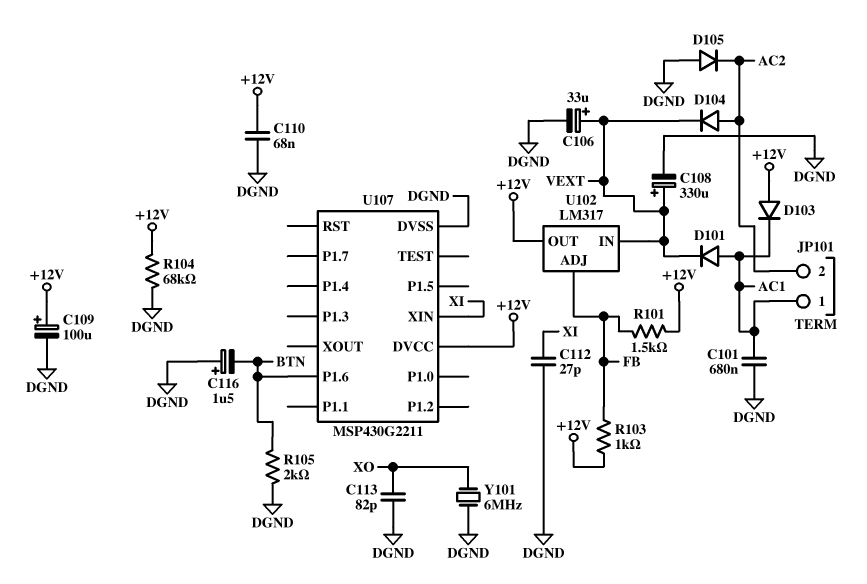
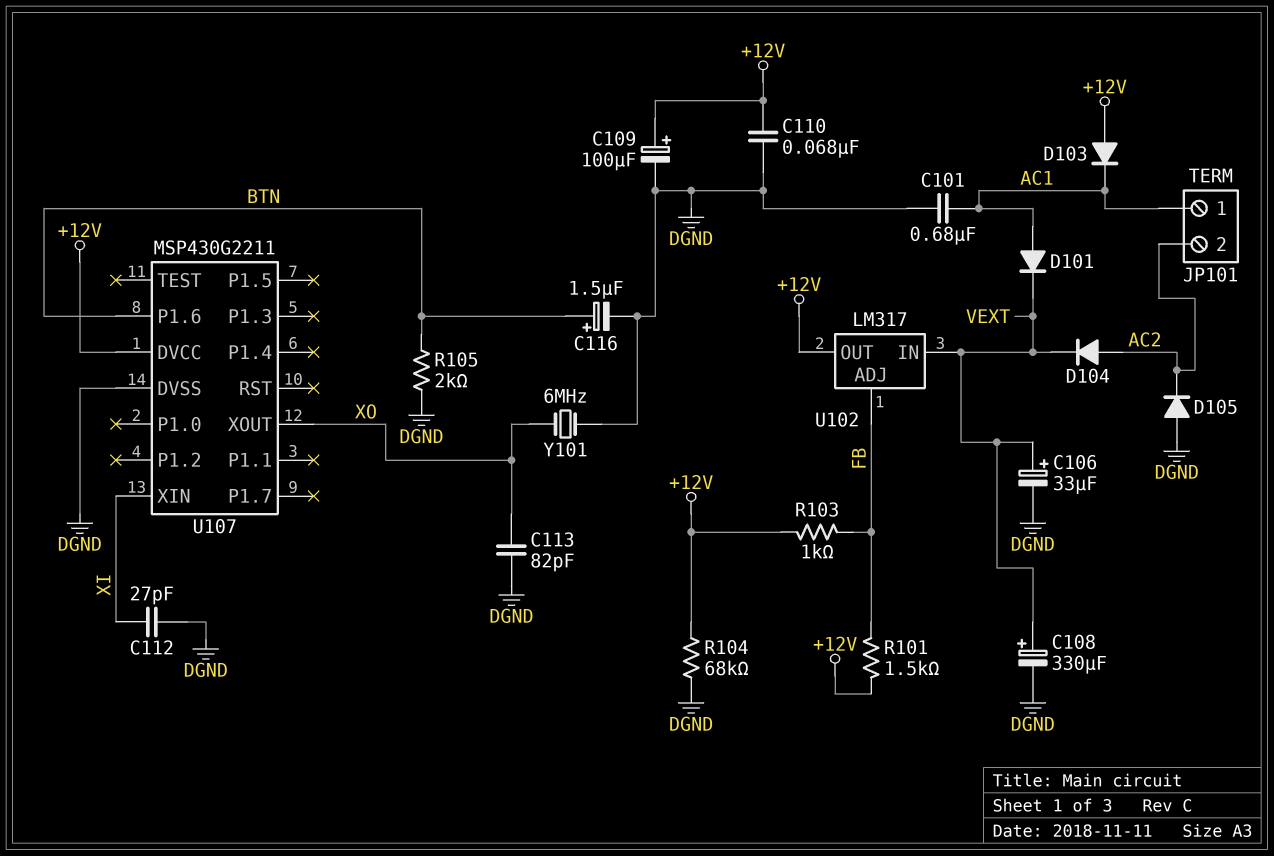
C116: 1.5uF (plus DGND, minus BTN) -> 1.5uF (plus BTN, minus DGND)
U107 pin XOUT: none -> XO

